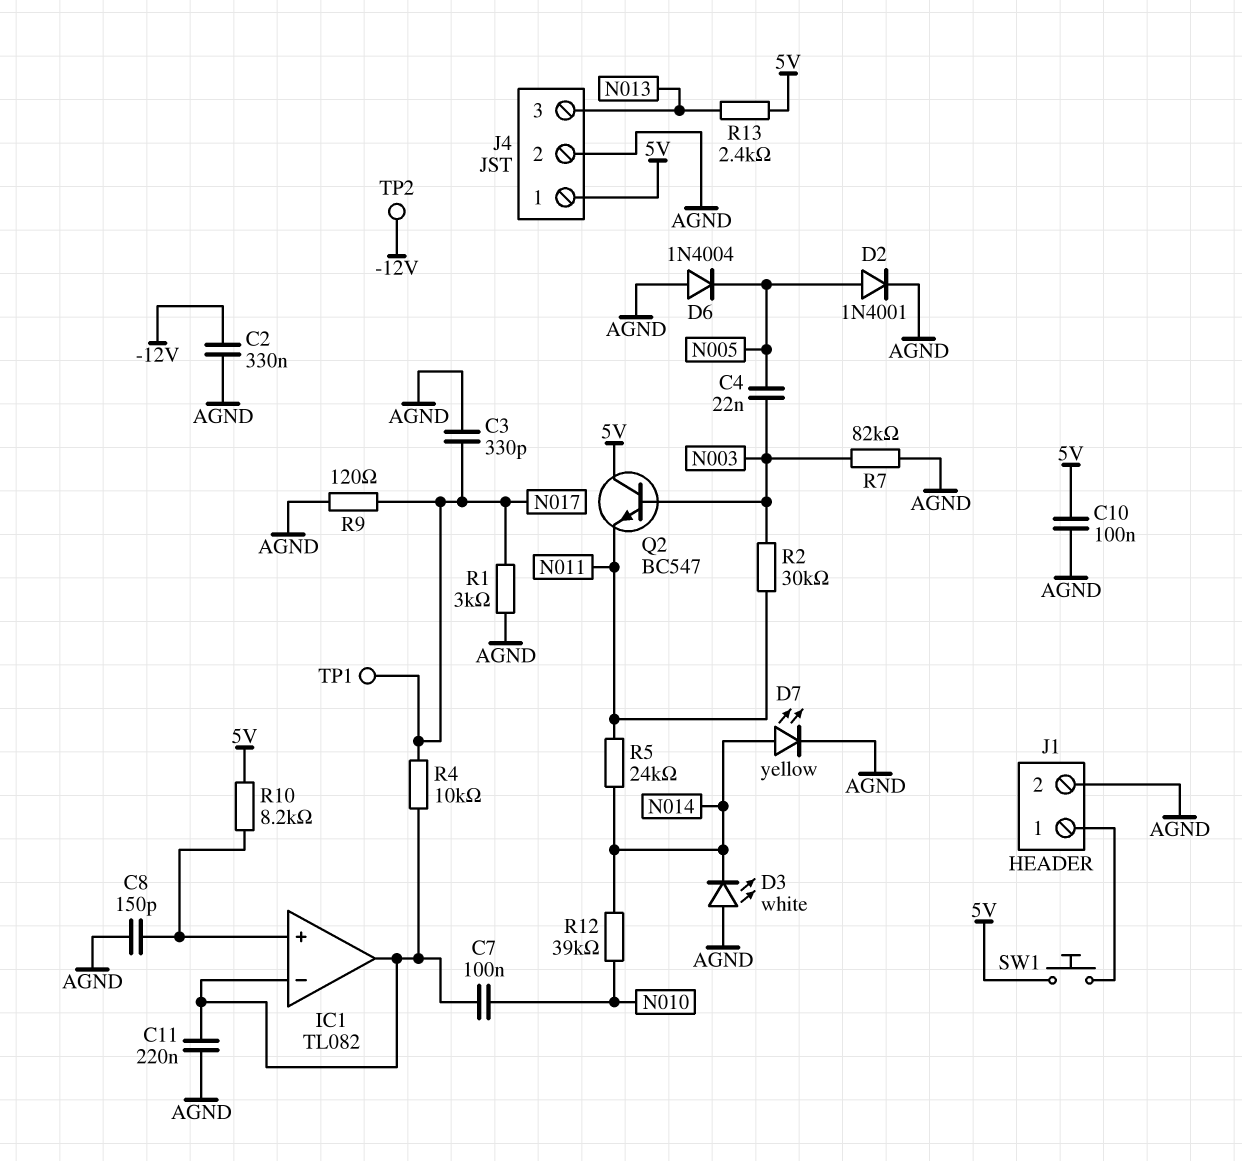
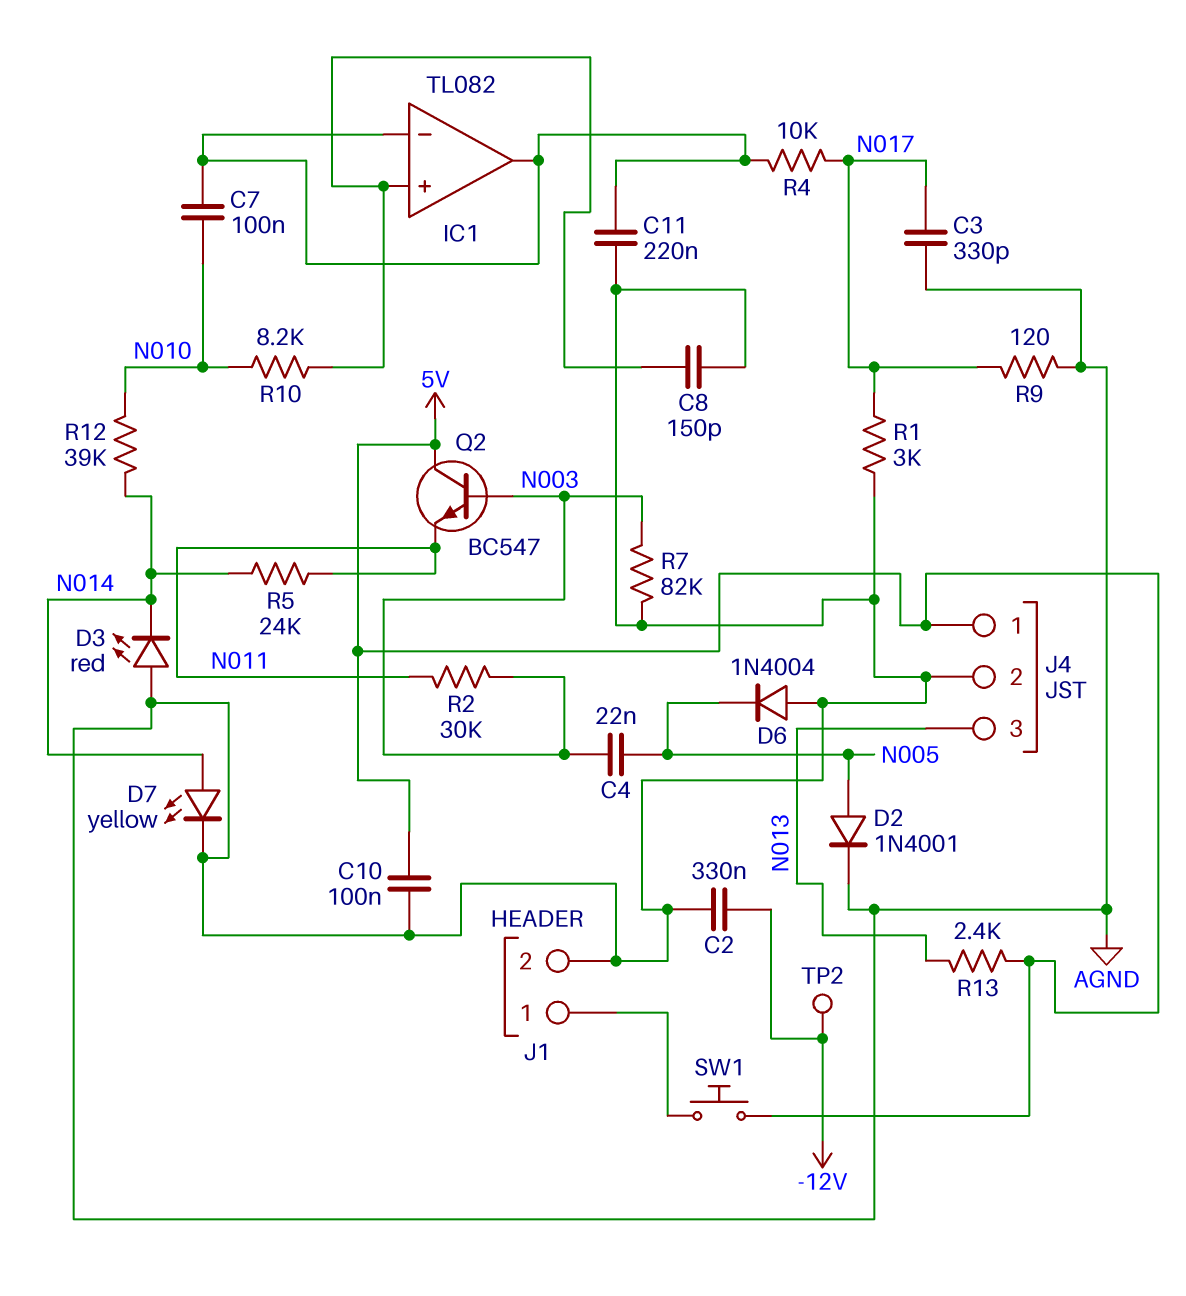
D3: LED white (A AGND, K N014) -> LED red (A AGND, K N014)
R10: 8.2k (5V, IC1/in+) -> 8.2k (IC1/in+, N010)
TP1: test point (N017) -> none

